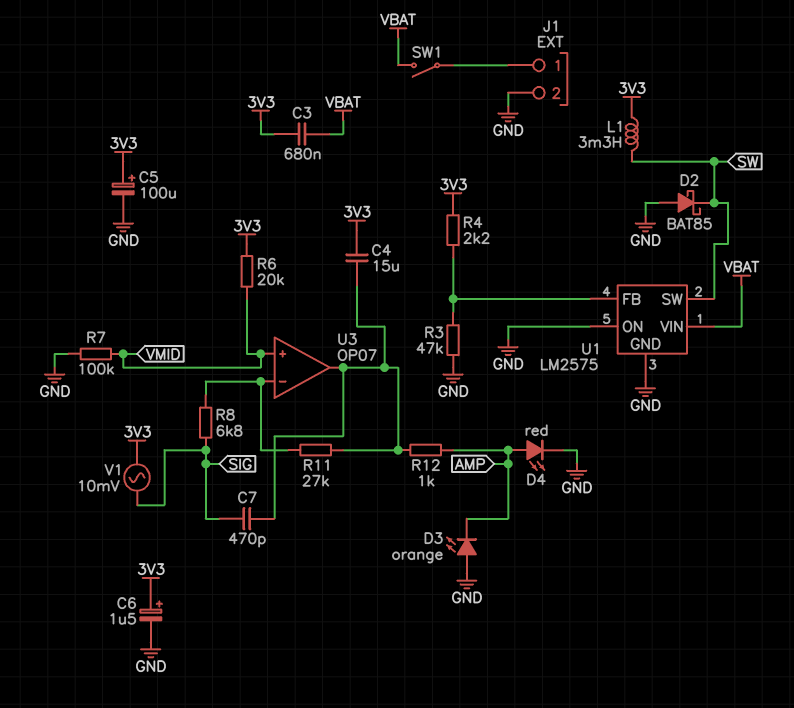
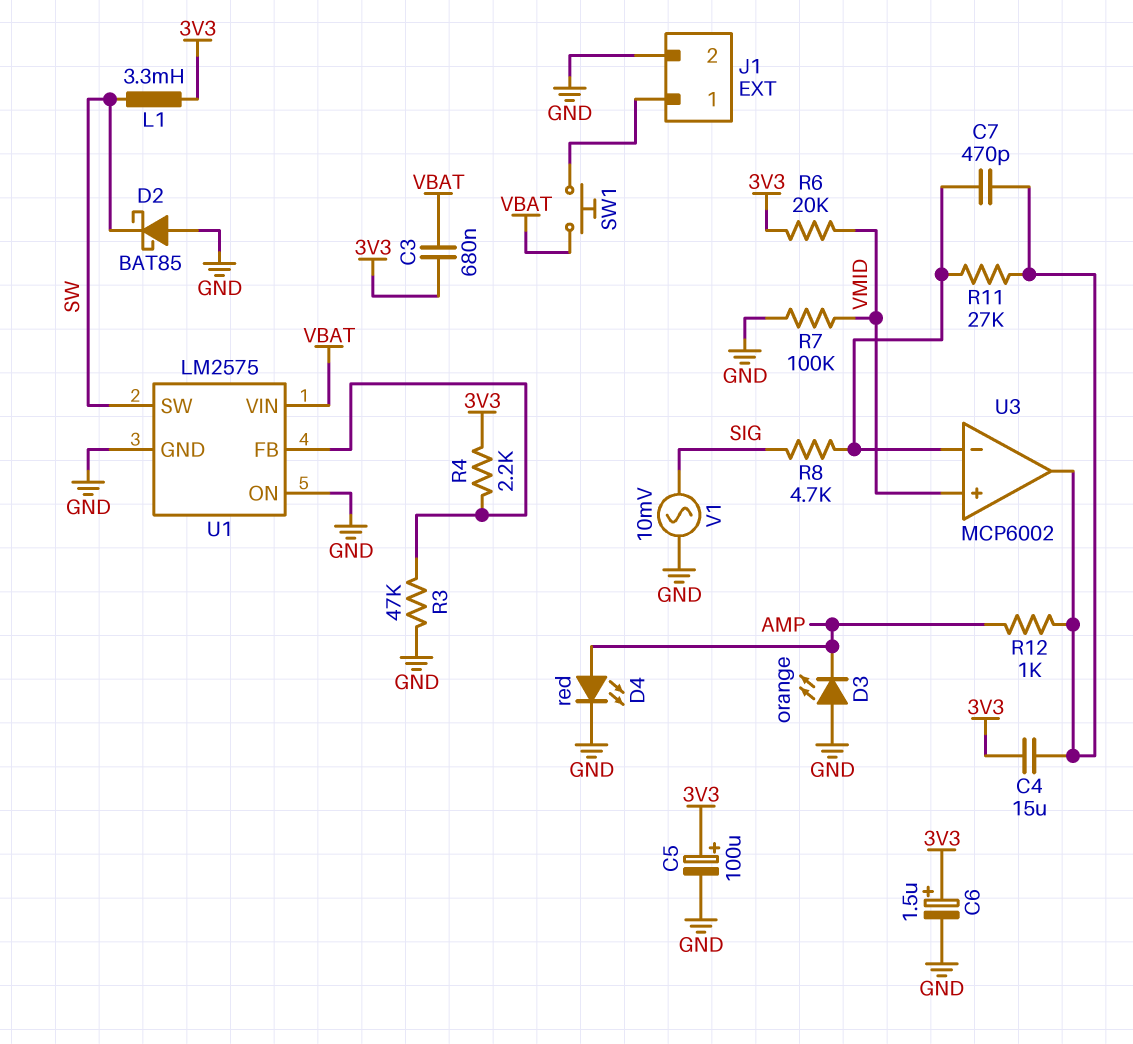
C7: 470pF (SIG, U3/out) -> 470pF (U3/in-, U3/out)
R8: 6.8k (SIG, U3/in-) -> 4.7k (SIG, U3/in-)
SW1: switch (J1/1, VBAT) -> button (J1/1, VBAT)
U3: OP07 -> MCP6002
V1: AC 10mV (3V3, SIG) -> AC 10mV (GND, SIG)

